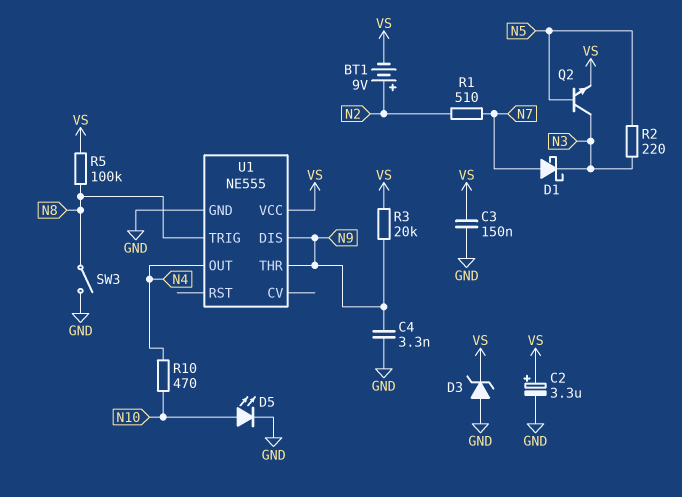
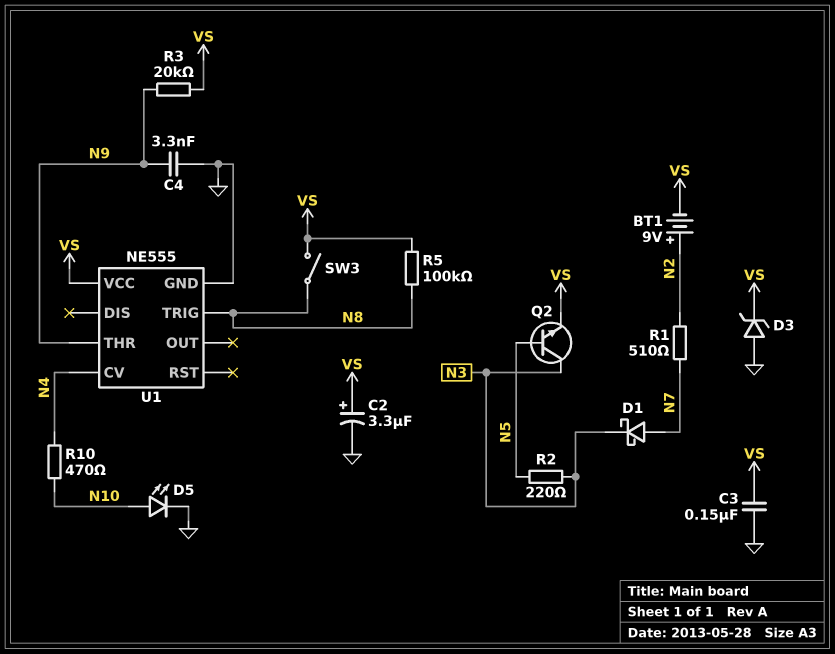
SW3: switch (GND, N8) -> switch (N8, VS)
U1 pin CV: none -> N4
U1 pin DIS: N9 -> none
U1 pin OUT: N4 -> none

